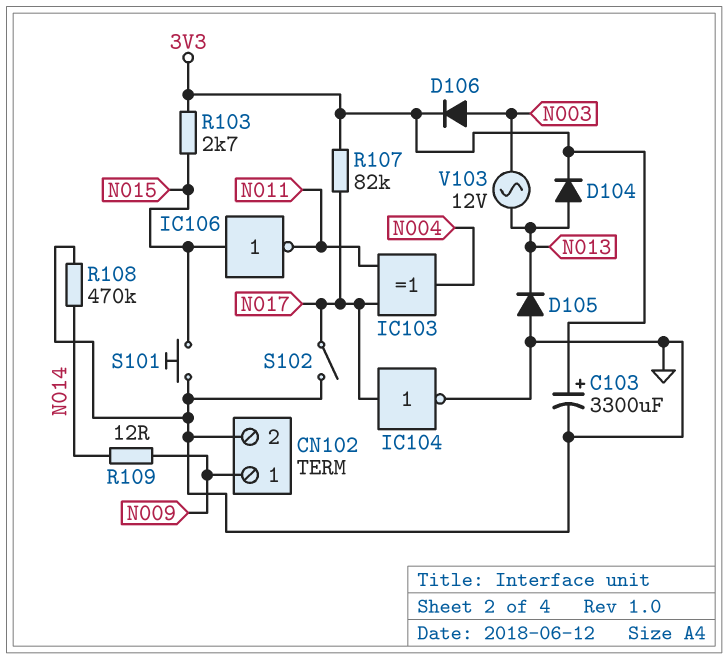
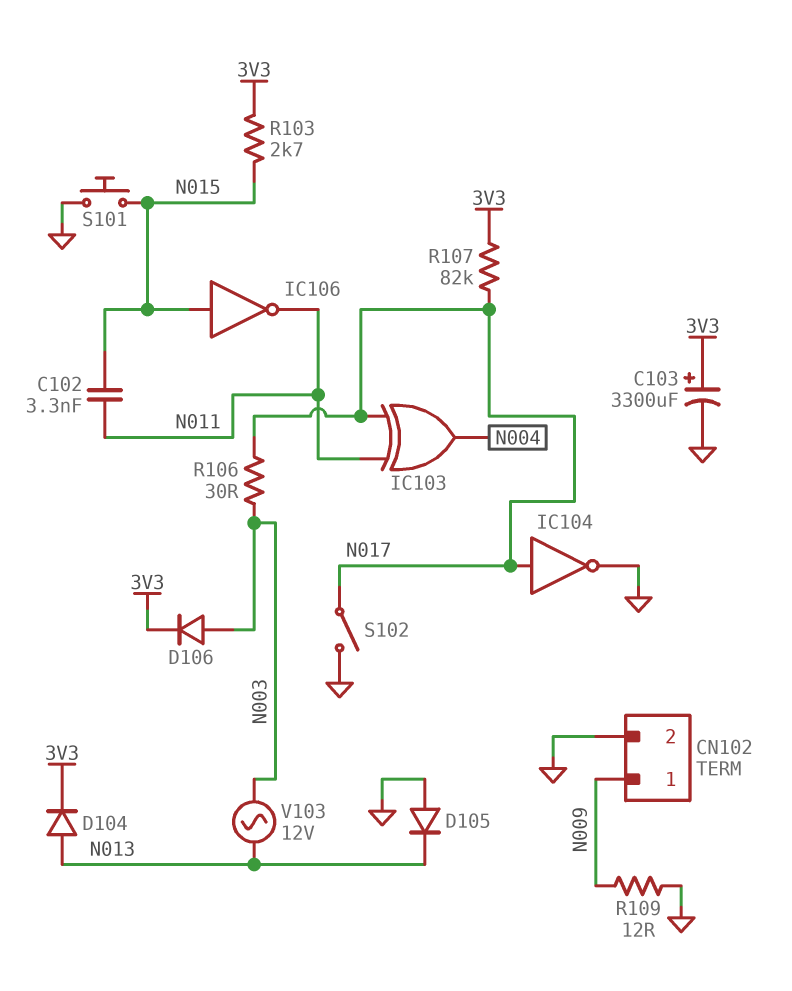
C102: none -> 3.3nF (N011, N015)
R106: none -> 30 (N003, N017)
R108: 470k (GND, N014) -> none
R109: 12 (N009, N014) -> 12 (GND, N009)

